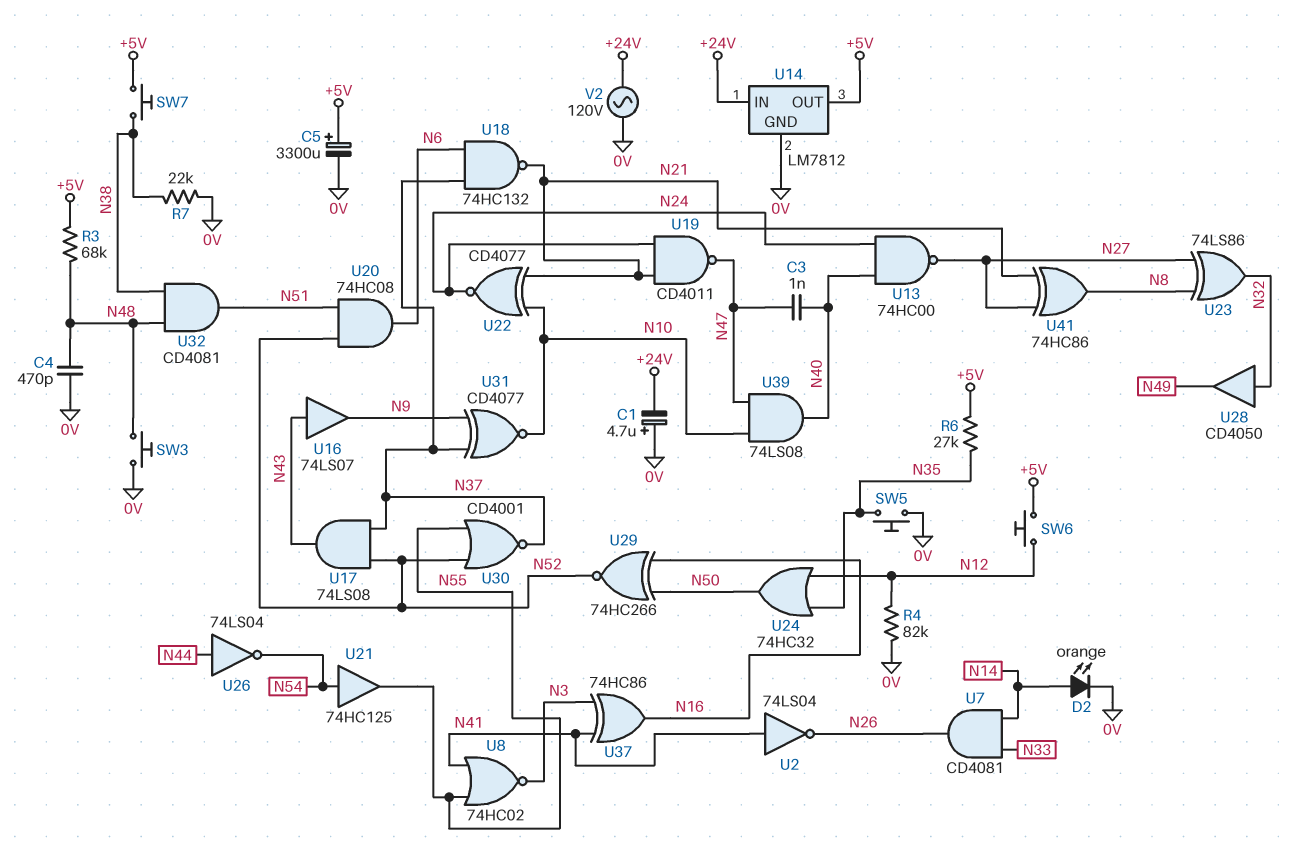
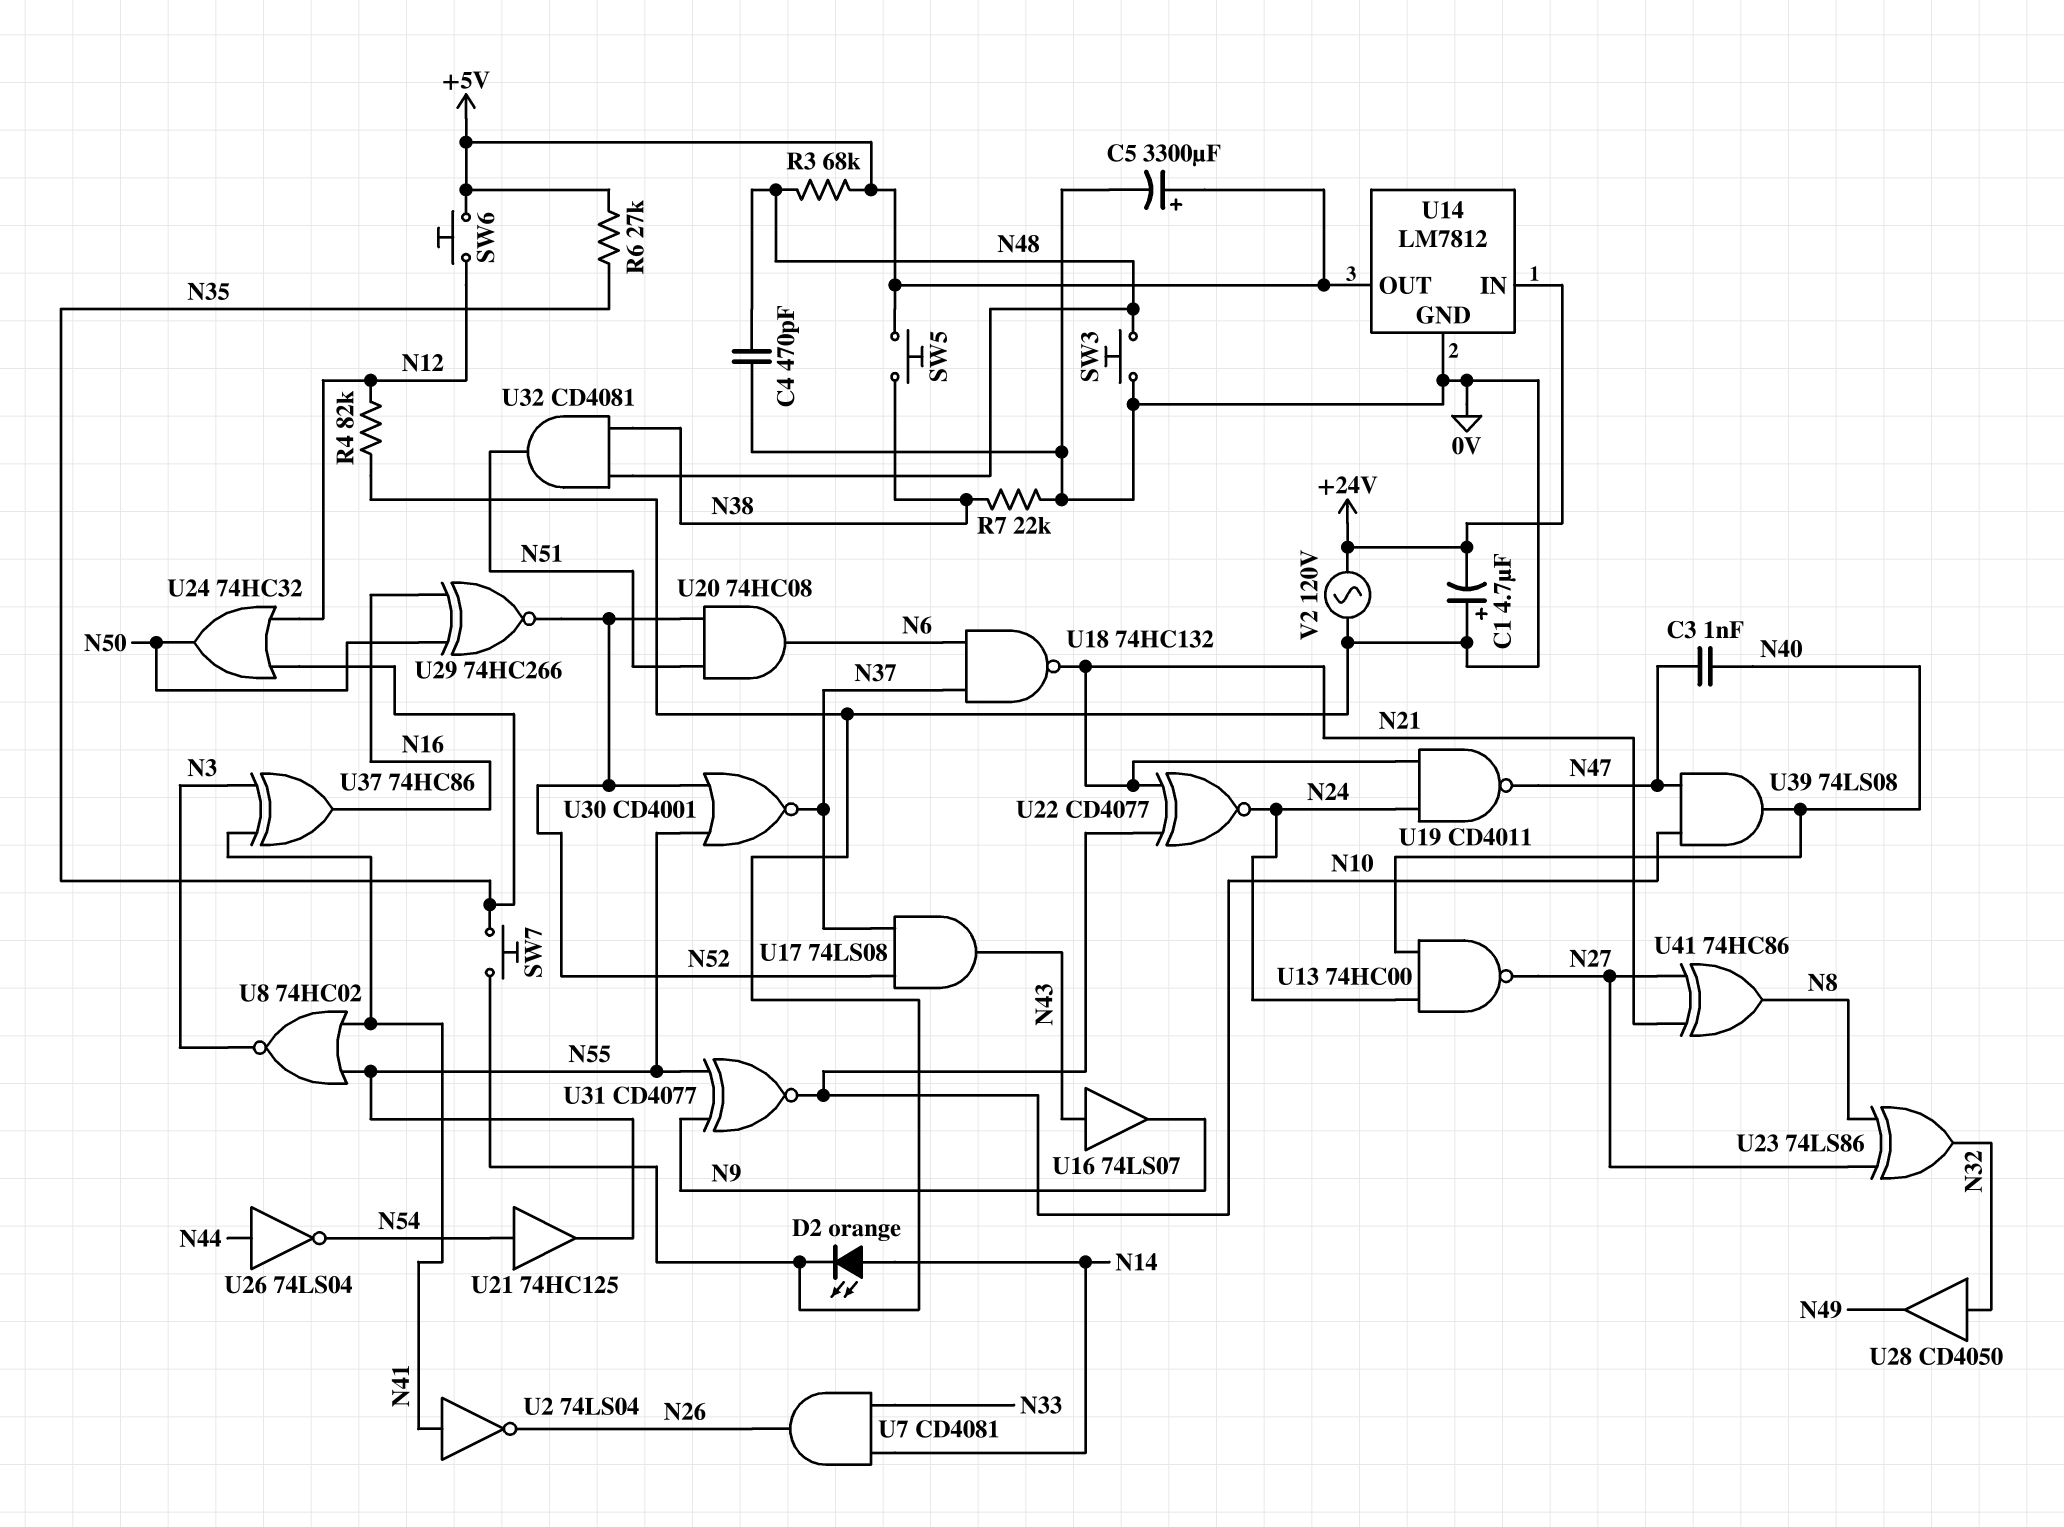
SW5: button (0V, N35) -> button (+5V, N38)
SW7: button (+5V, N38) -> button (0V, N35)
U31: XNOR CD4077 (in N9, in N37, out N10) -> XNOR CD4077 (in N9, in N55, out N10)

